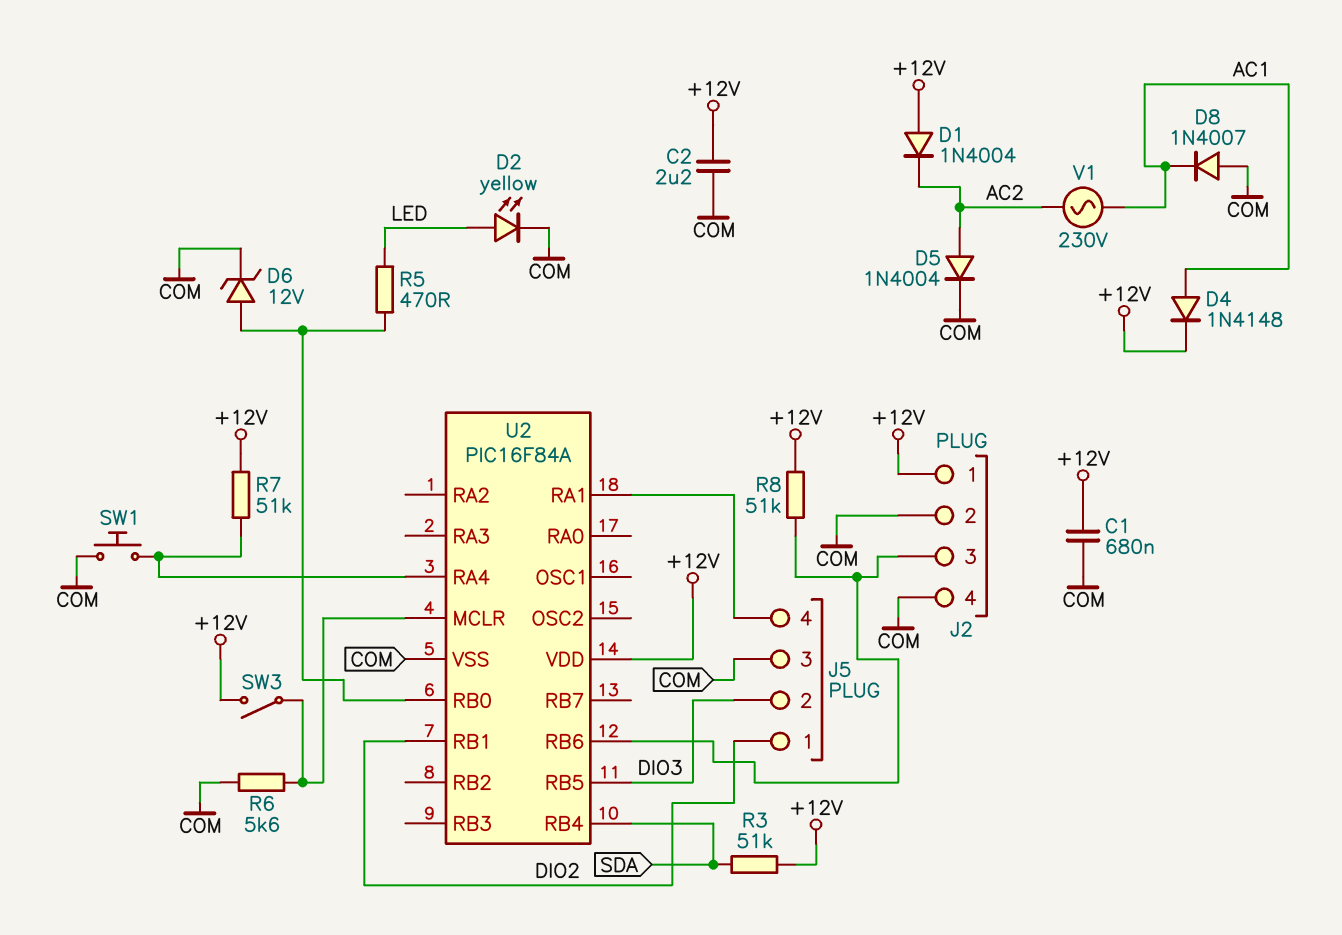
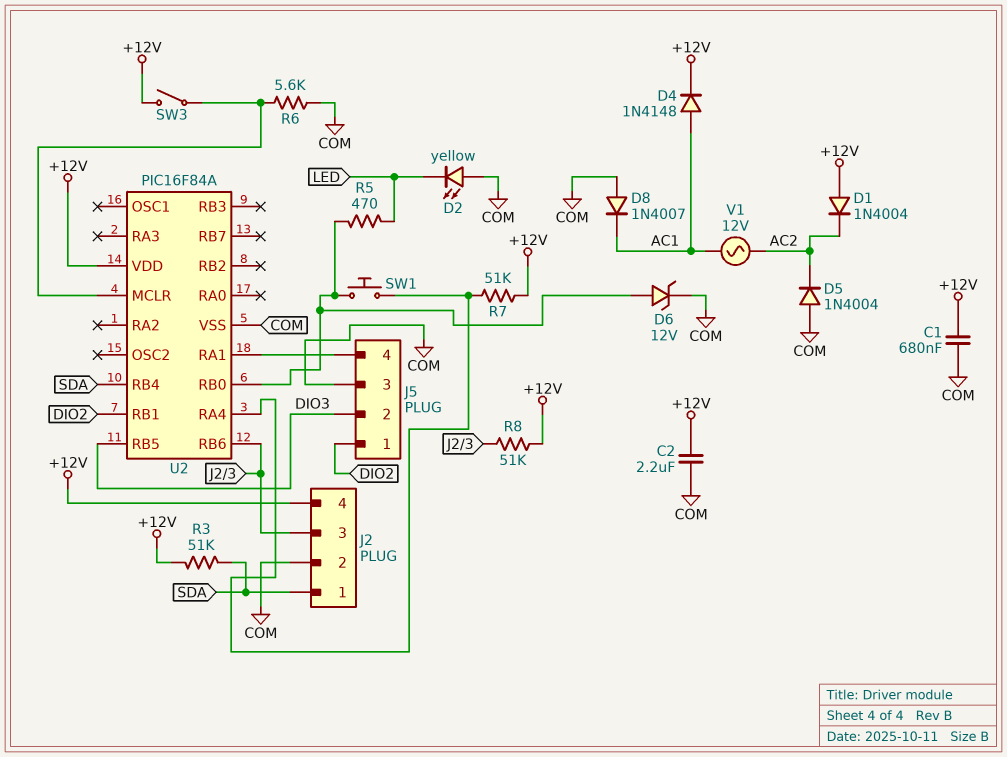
D2: LED yellow (A LED, K COM) -> LED yellow (A COM, K LED)
D5: diode 1N4004 (A AC2, K COM) -> diode 1N4004 (A COM, K AC2)
J2 pin 1: +12V -> SDA
J2 pin 4: COM -> +12V
SW1: button (COM, U2/RA4) -> button (U2/RA4, U2/RB0)
V1: AC 230V (AC1, AC2) -> AC 12V (AC1, AC2)

